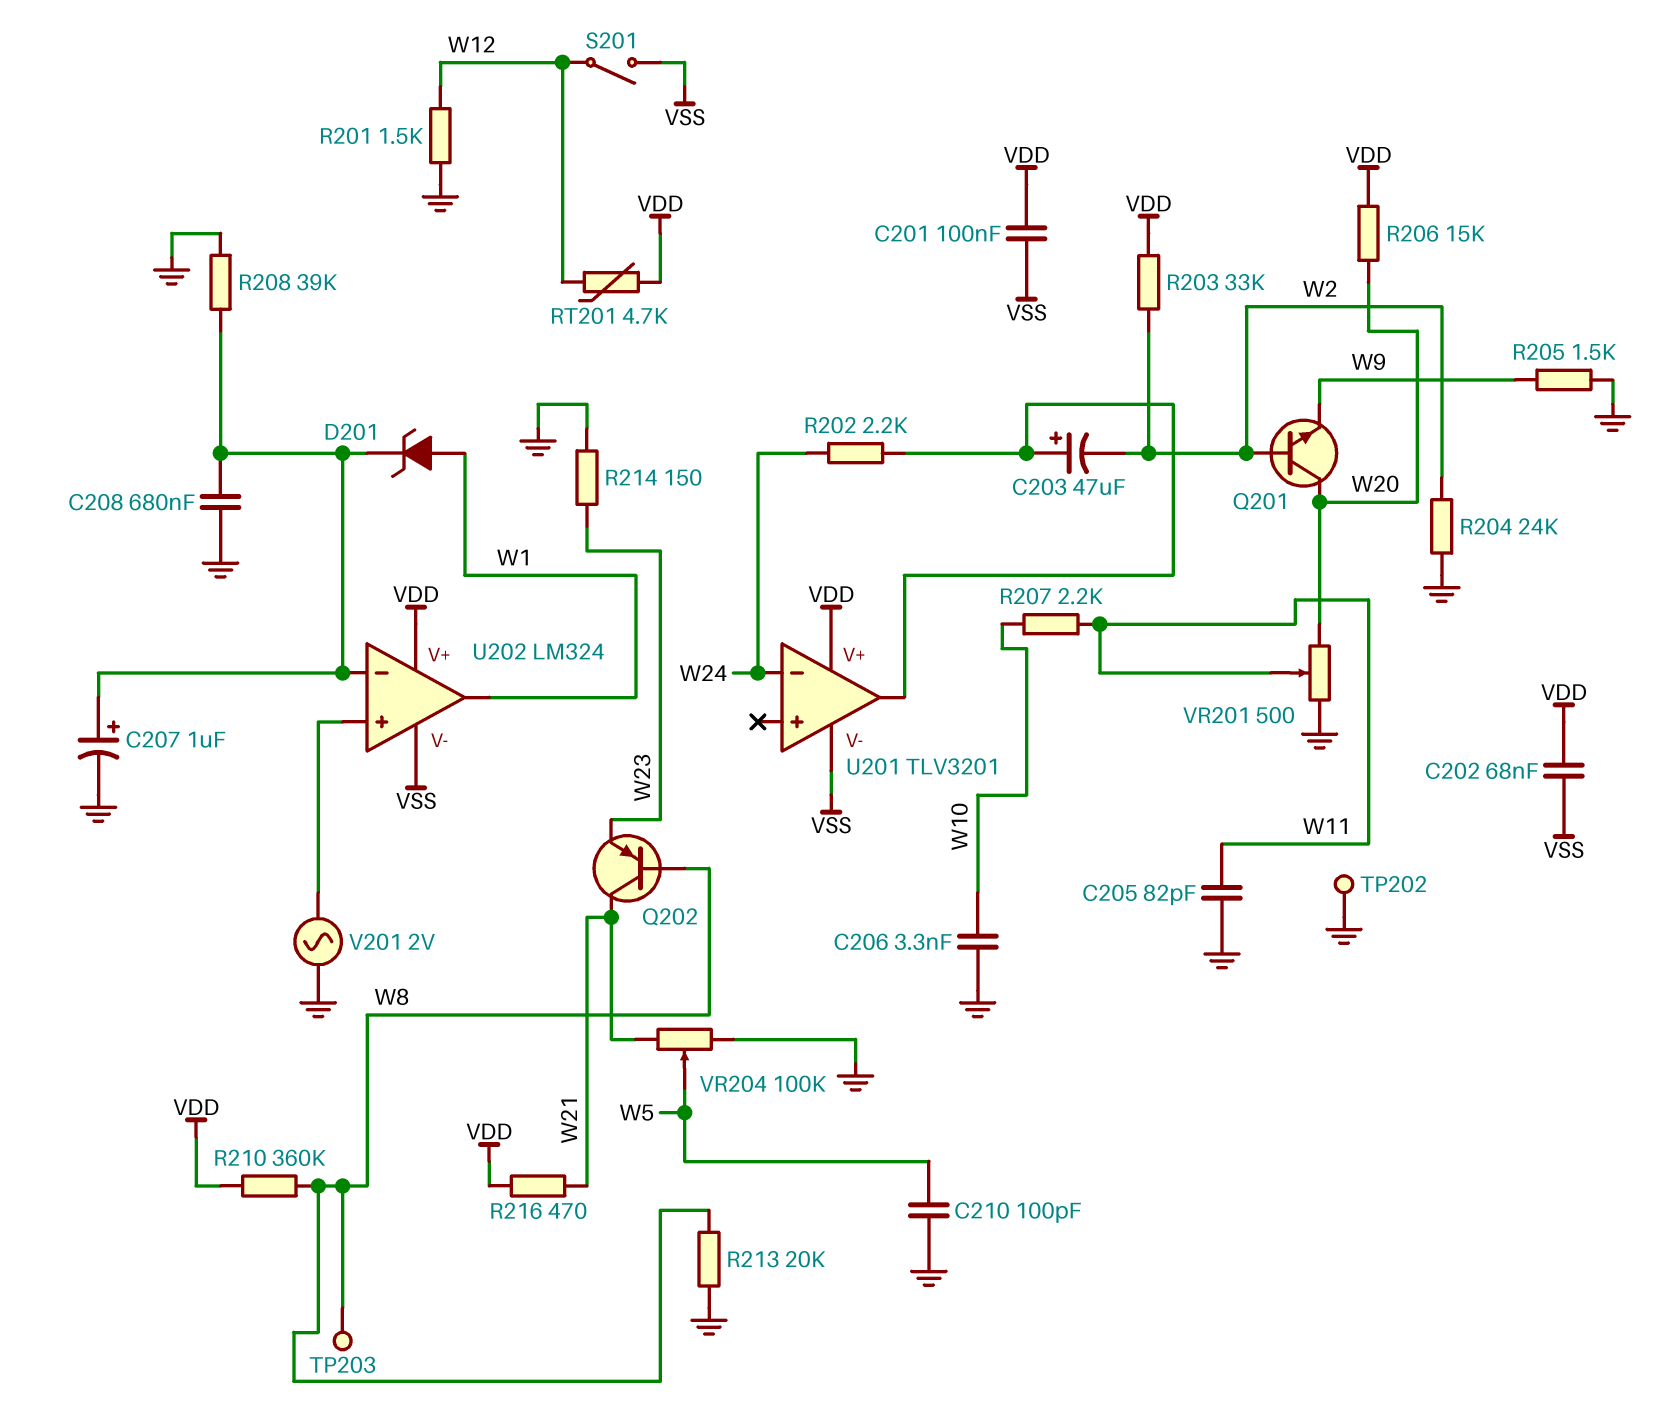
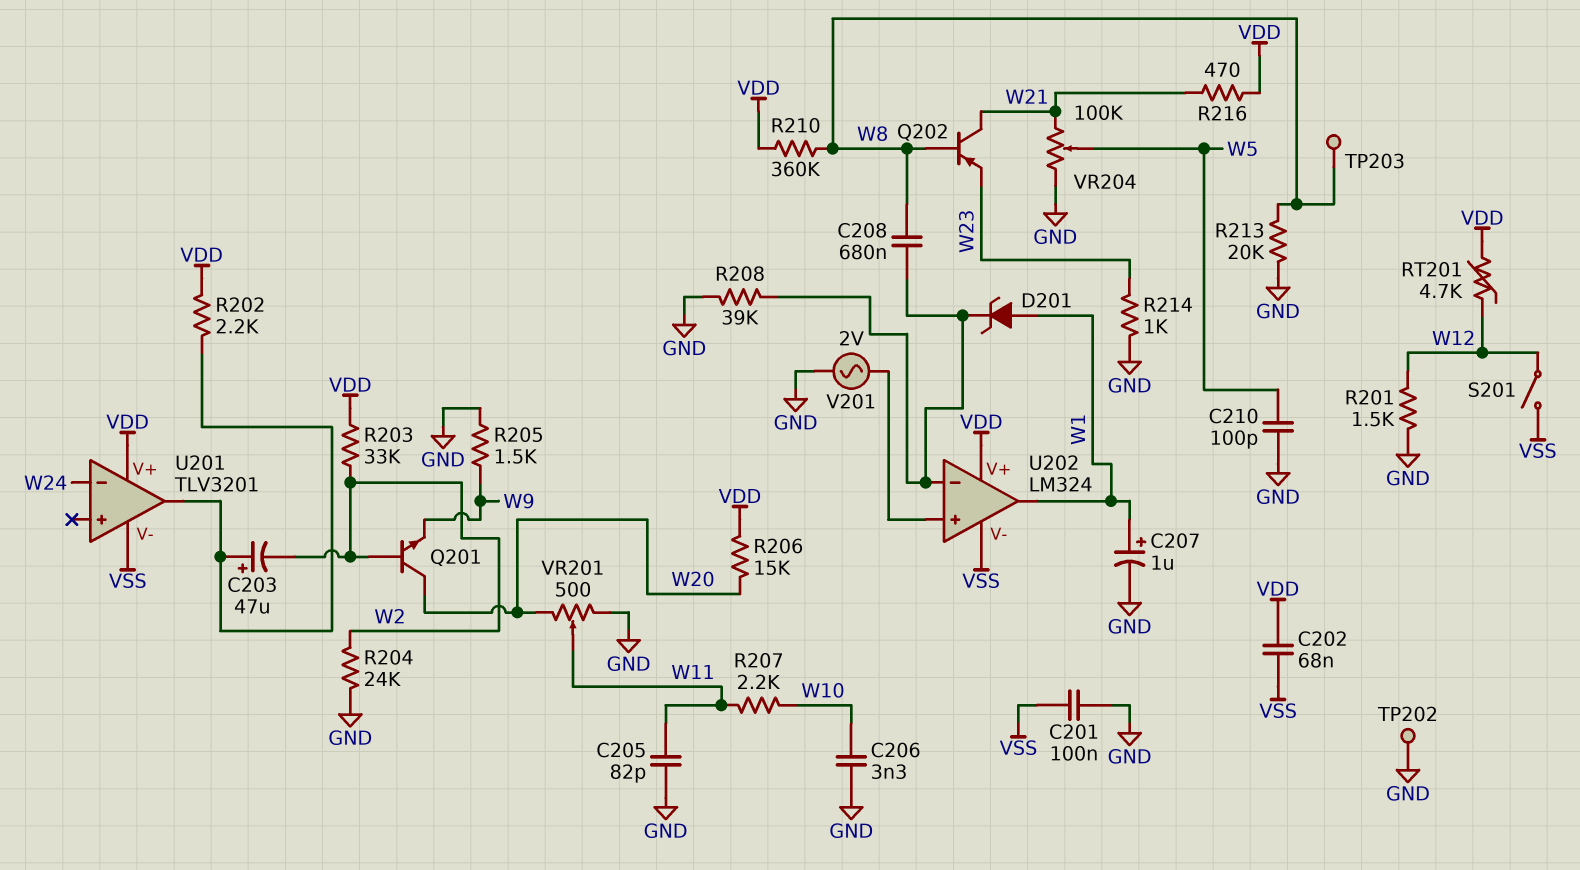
C201: 100nF (VDD, VSS) -> 100nF (GND, VSS)
C207: 1uF (plus U202/in-, minus GND) -> 1uF (plus W1, minus GND)
C208: 680nF (GND, U202/in-) -> 680nF (U202/in-, W8)
R202: 2.2k (U201/out, W24) -> 2.2k (U201/out, VDD)
R214: 150 (GND, W23) -> 1k (GND, W23)

